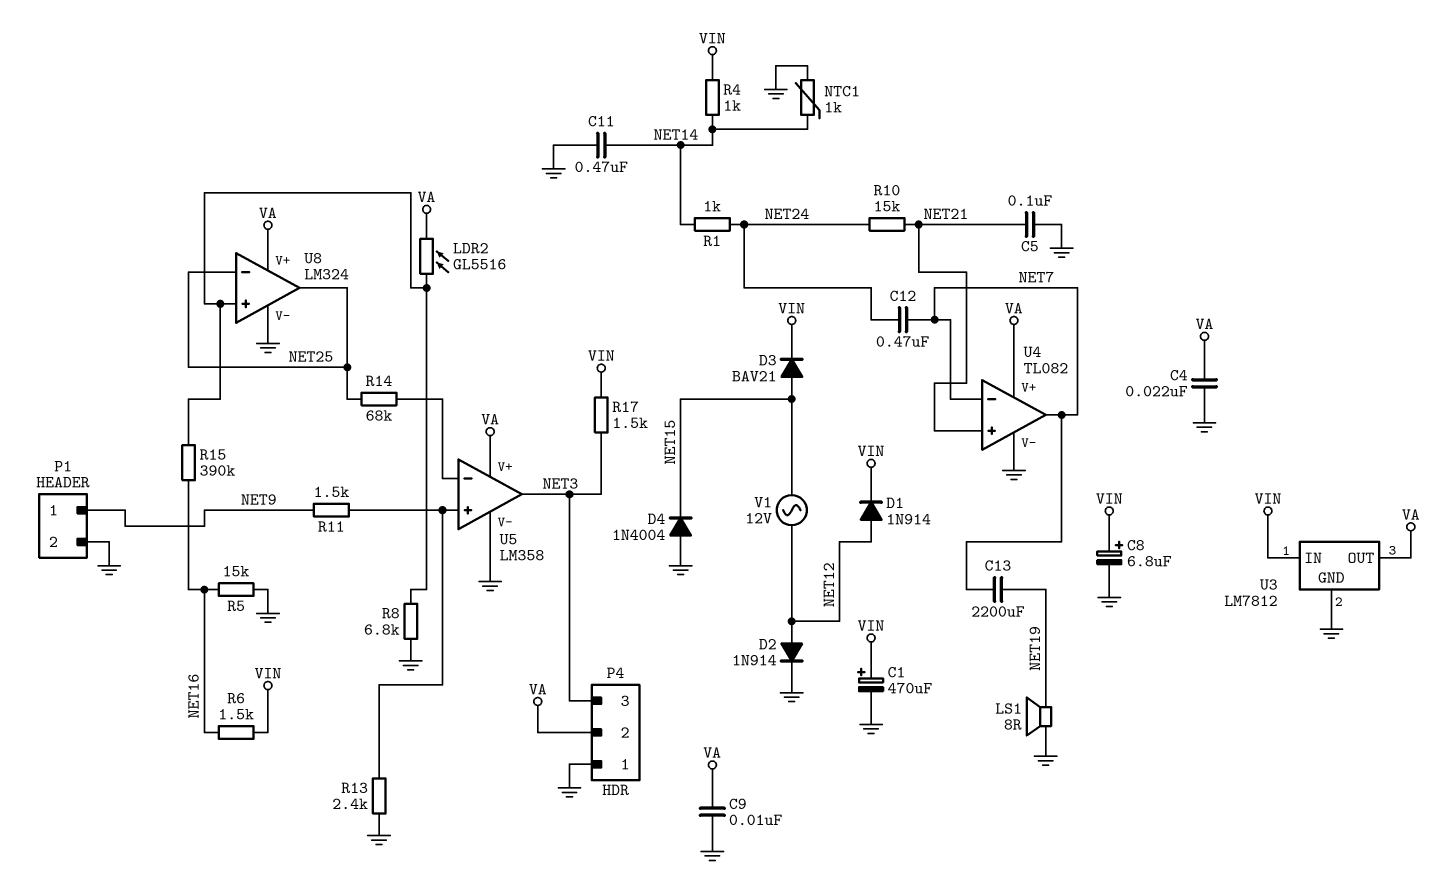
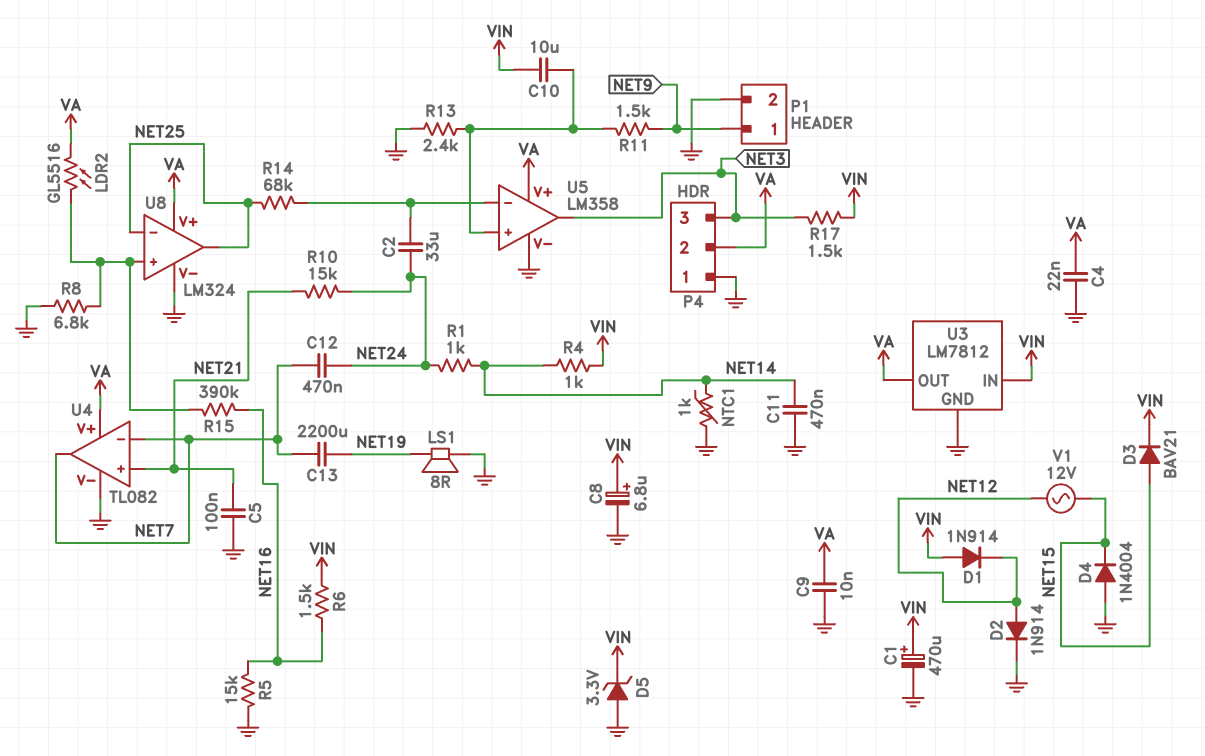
C2: none -> 33uF (NET24, U5/in-)
C10: none -> 10uF (U5/in+, VIN)
D1: diode 1N914 (A NET12, K VIN) -> diode 1N914 (A VIN, K NET12)
D5: none -> zener 3.3V (A GND, K VIN)

